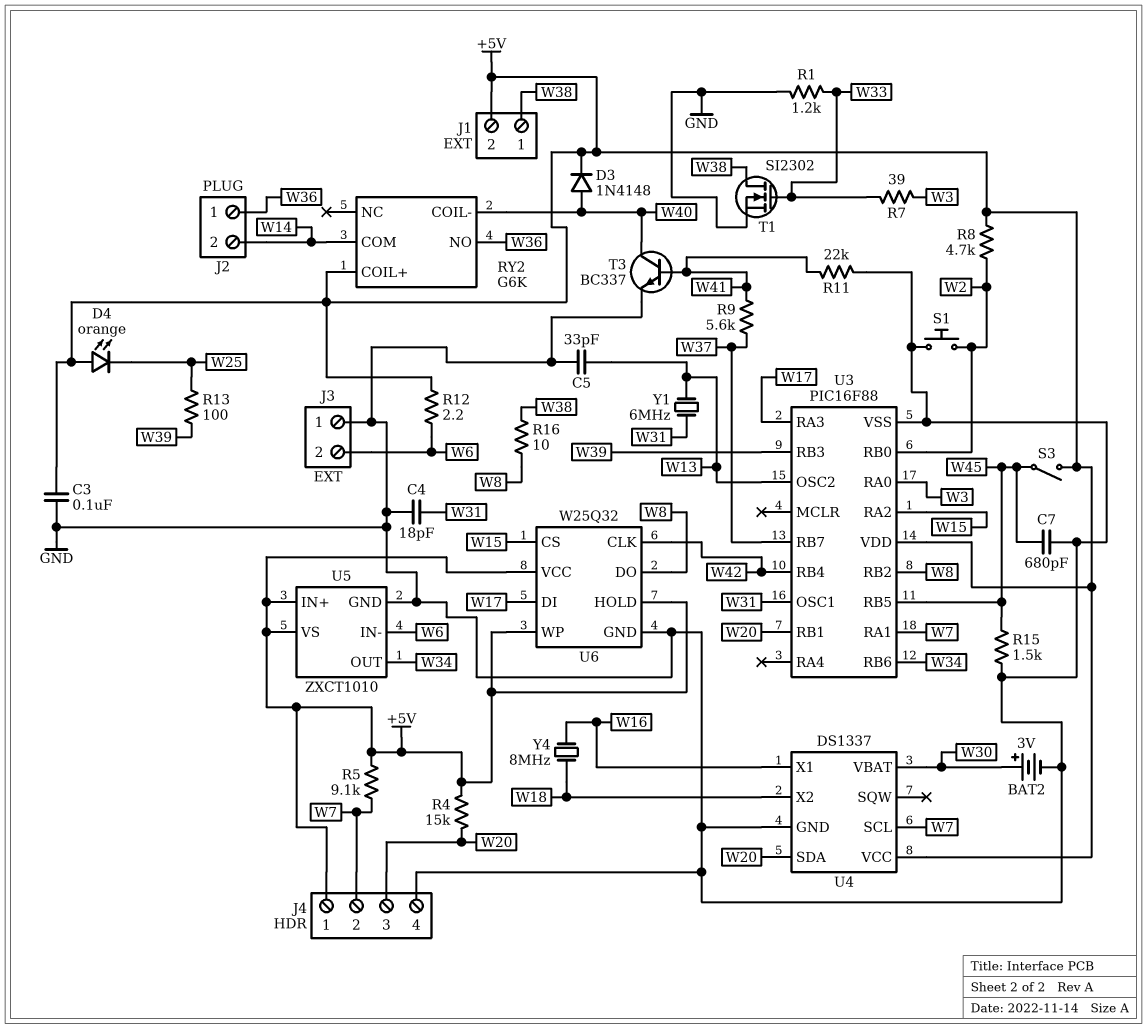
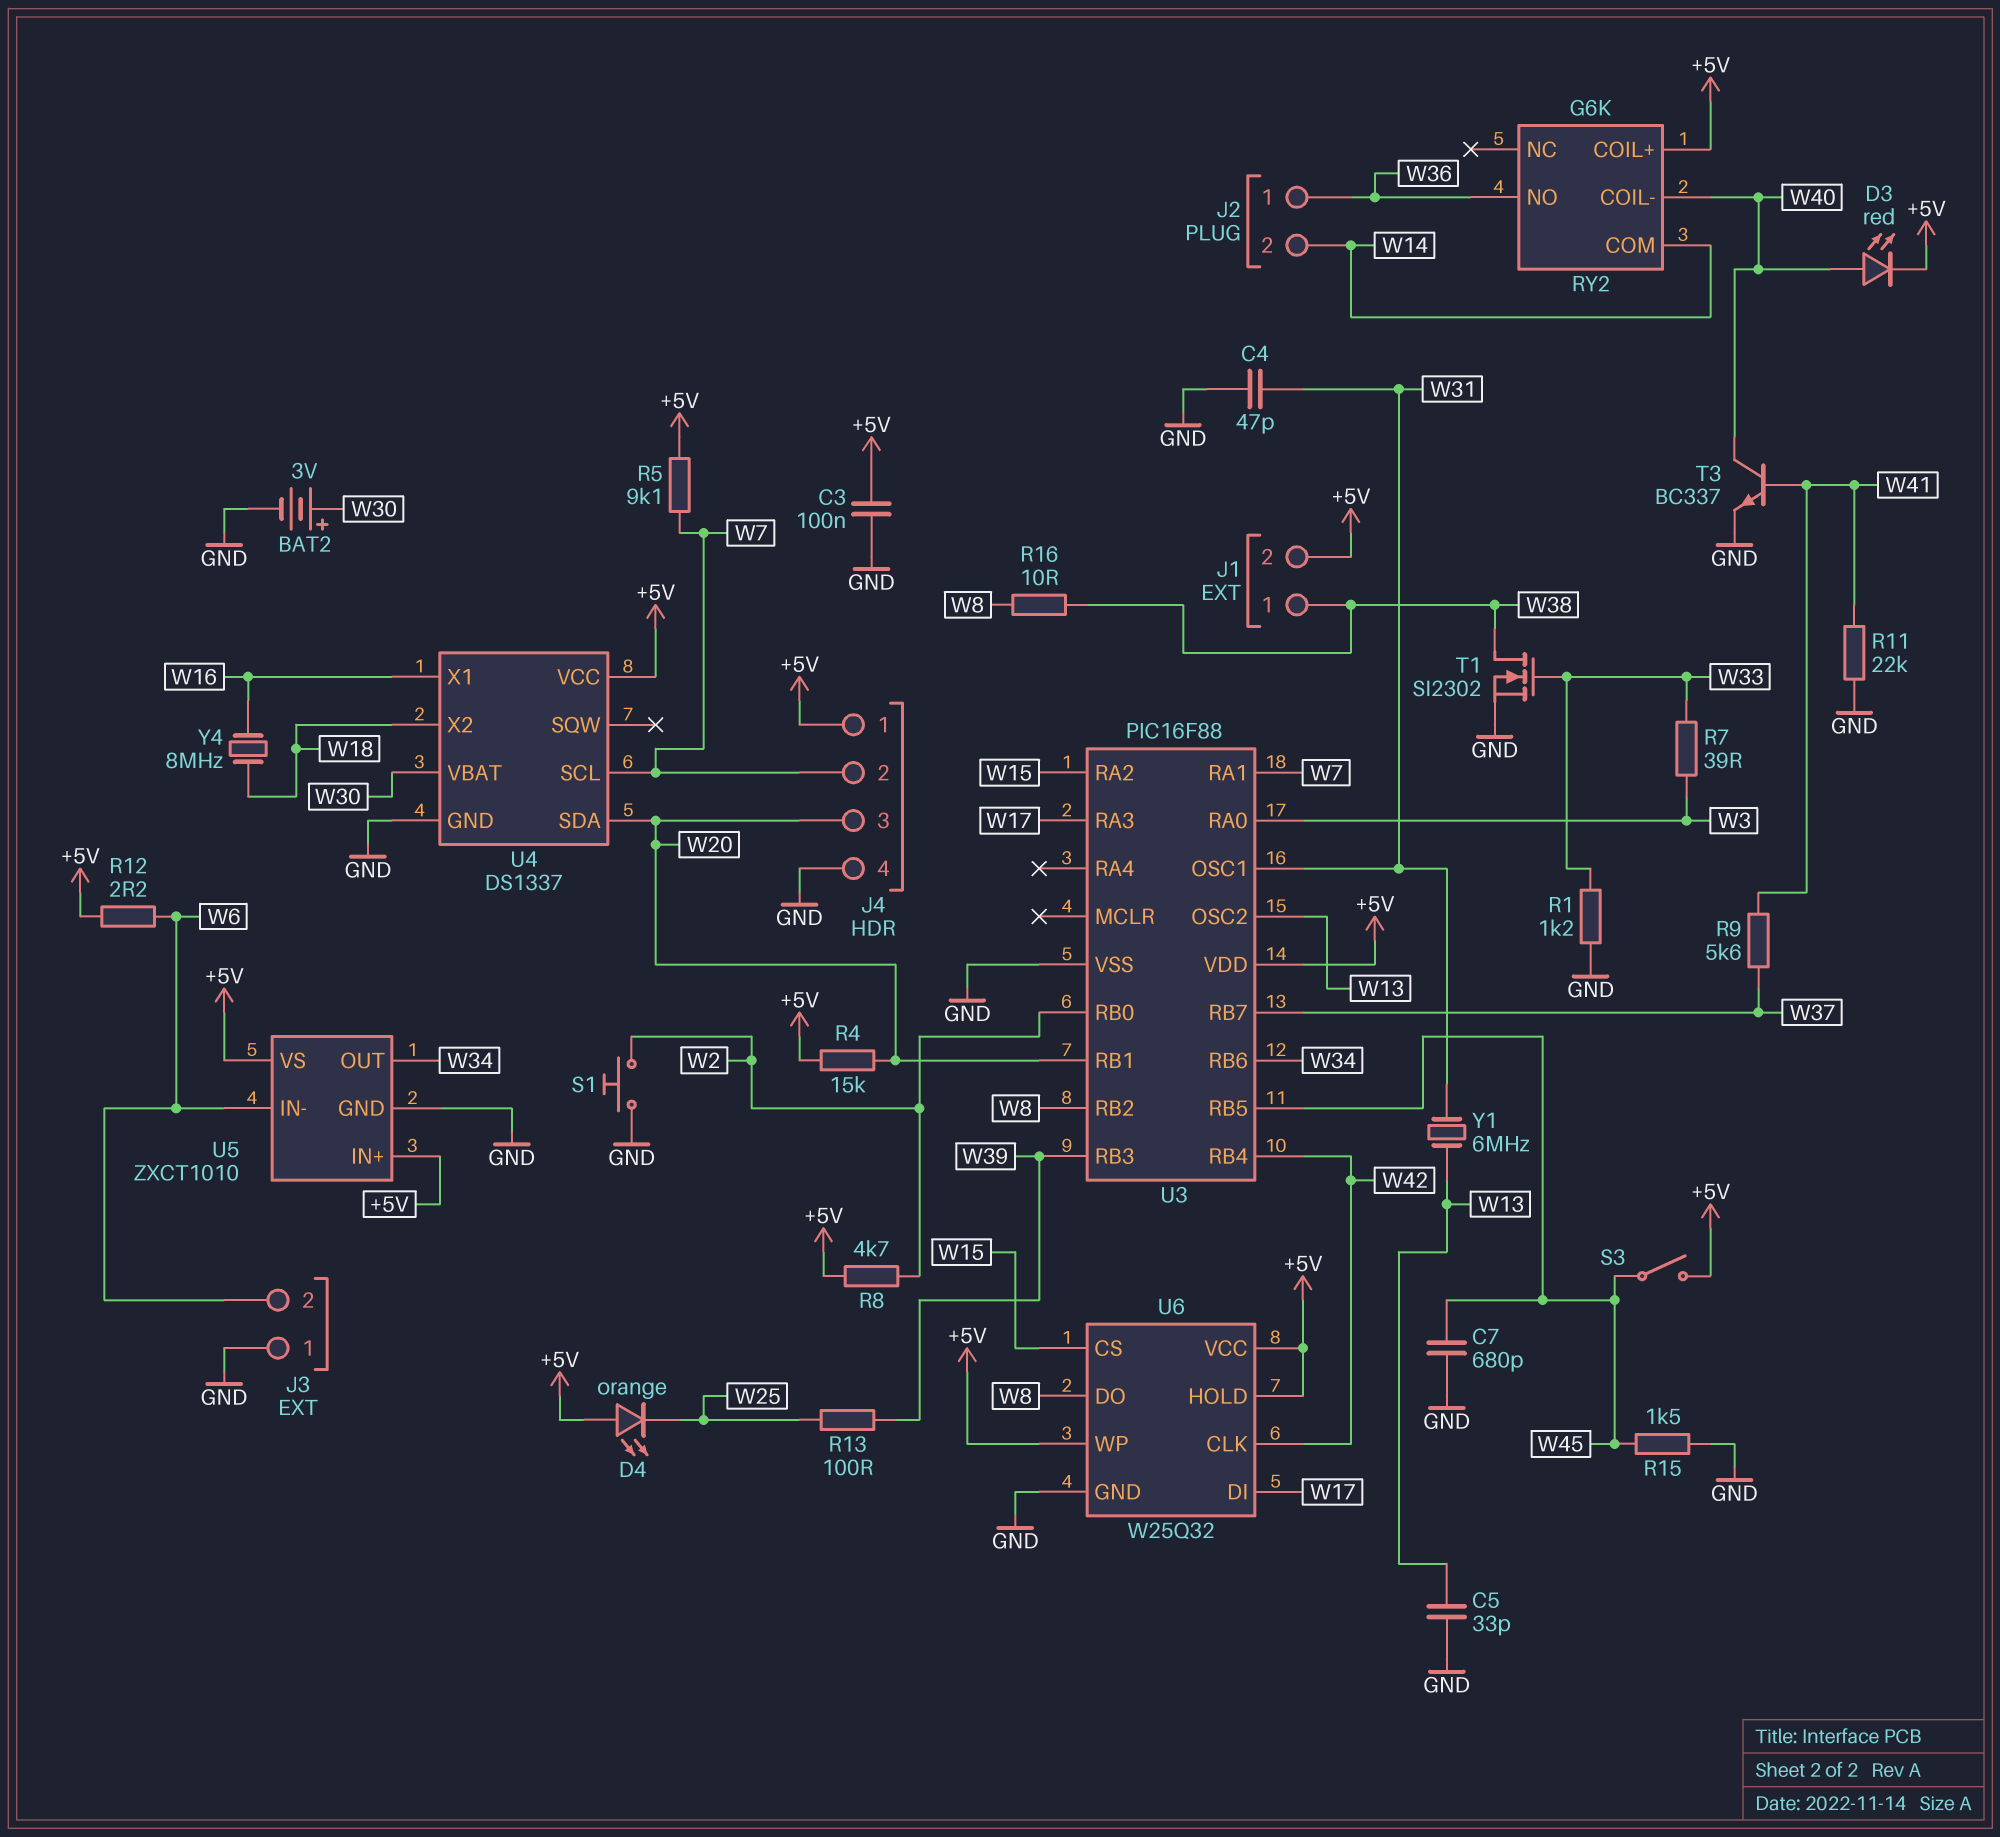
C4: 18pF (GND, W31) -> 47pF (GND, W31)
D3: diode 1N4148 (A W40, K +5V) -> LED red (A W40, K +5V)

